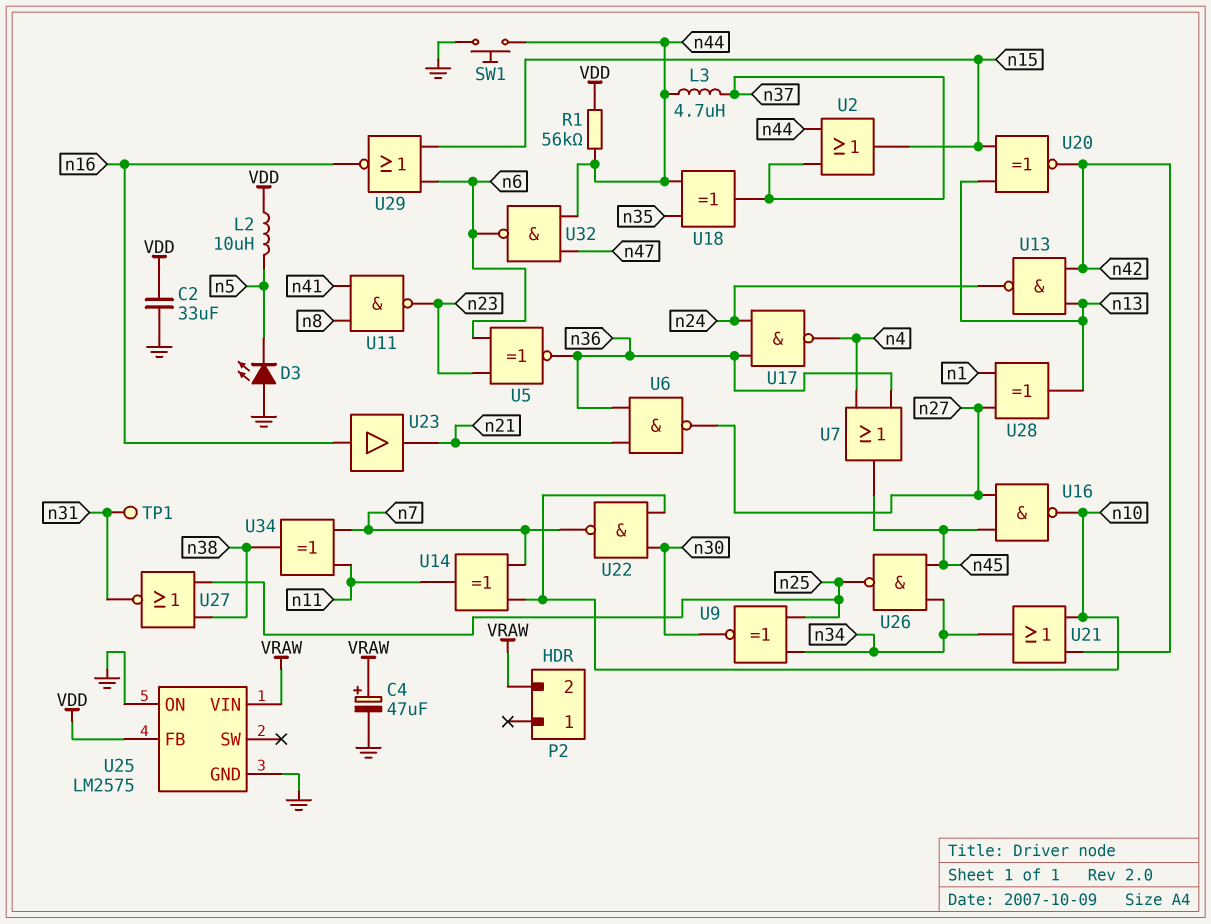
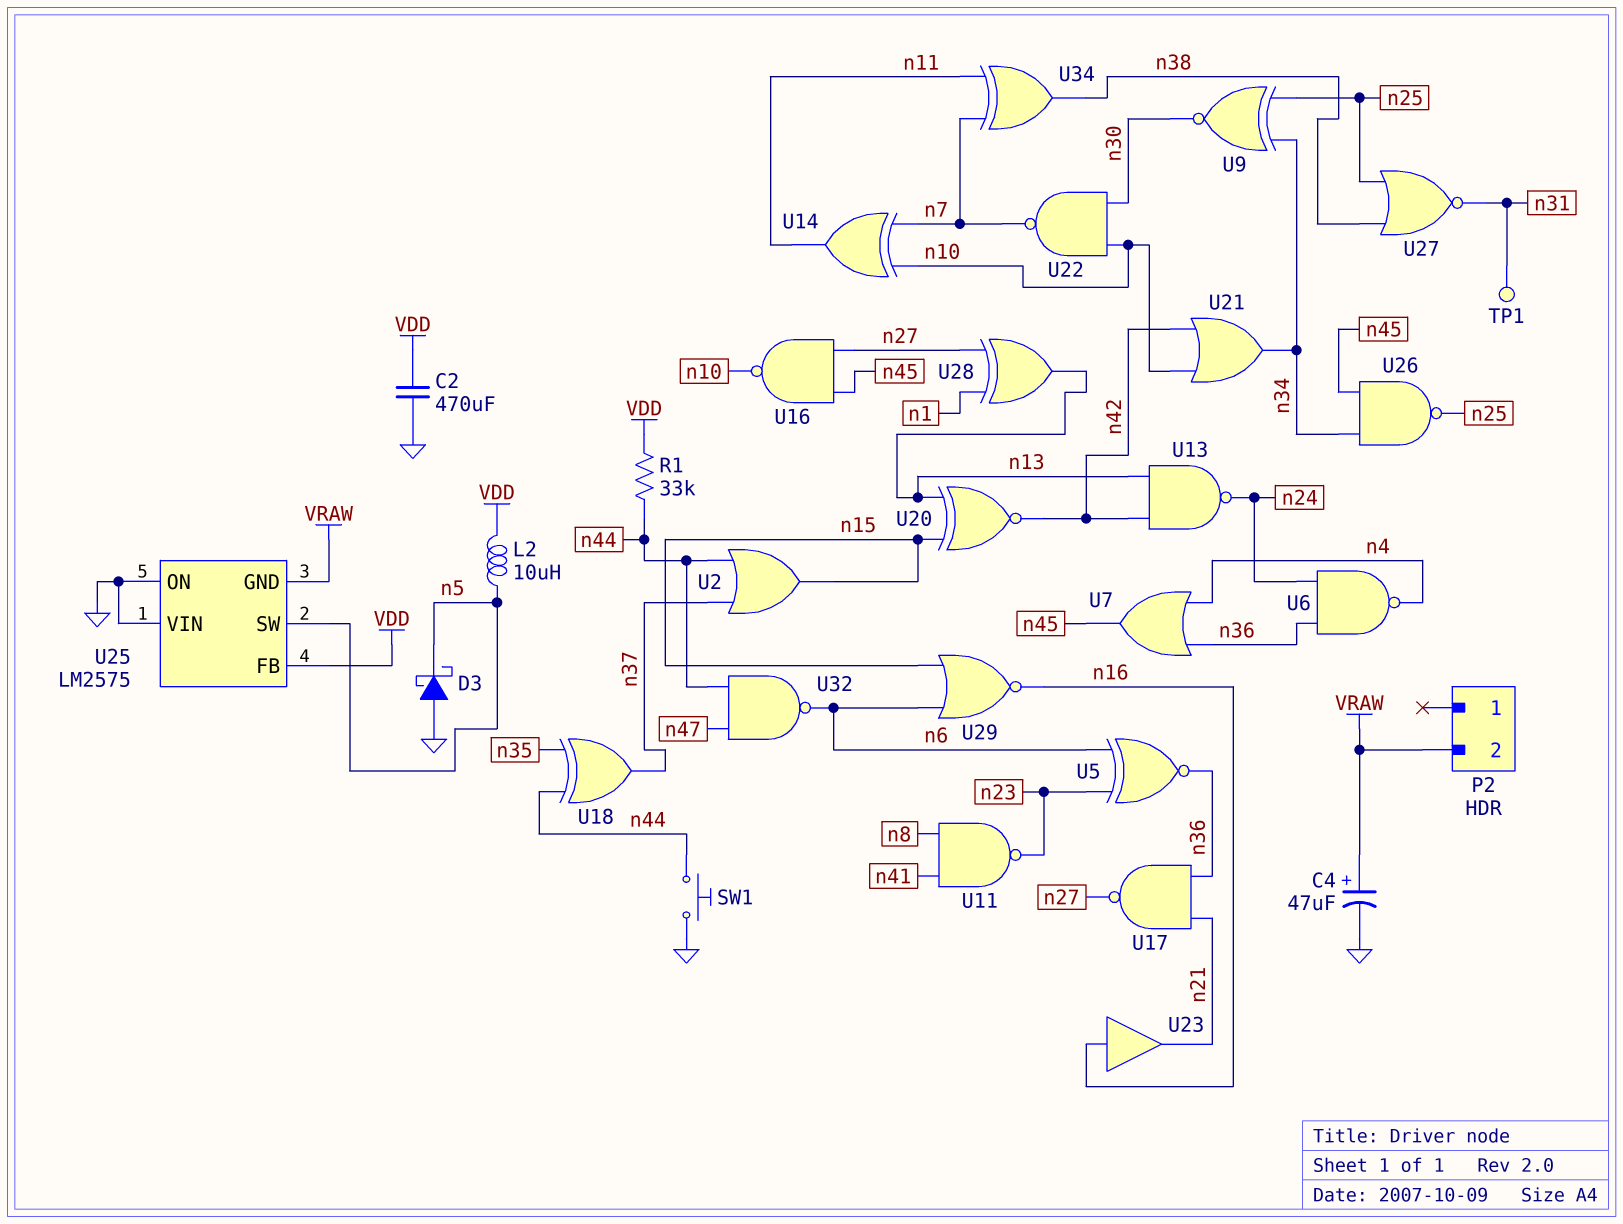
C2: 33uF (GND, VDD) -> 470uF (GND, VDD)
D3: LED (A GND, K n5) -> schottky (A GND, K n5)
L3: 4.7uH (n37, n44) -> none
R1: 56k (VDD, n44) -> 33k (VDD, n44)
U6: NAND (in n21, in n36, out n27) -> NAND (in n24, in n36, out n4)
U17: NAND (in n24, in n36, out n4) -> NAND (in n21, in n36, out n27)
U25 pin GND: GND -> VRAW
U25 pin SW: none -> n5
U25 pin VIN: VRAW -> GND

